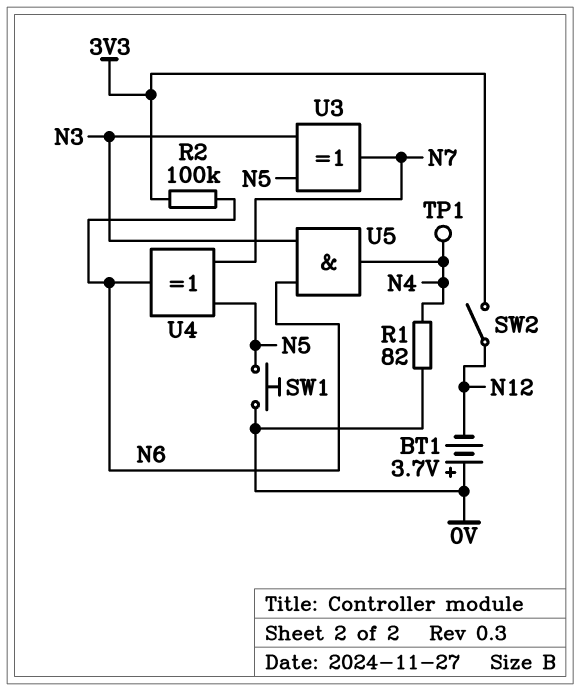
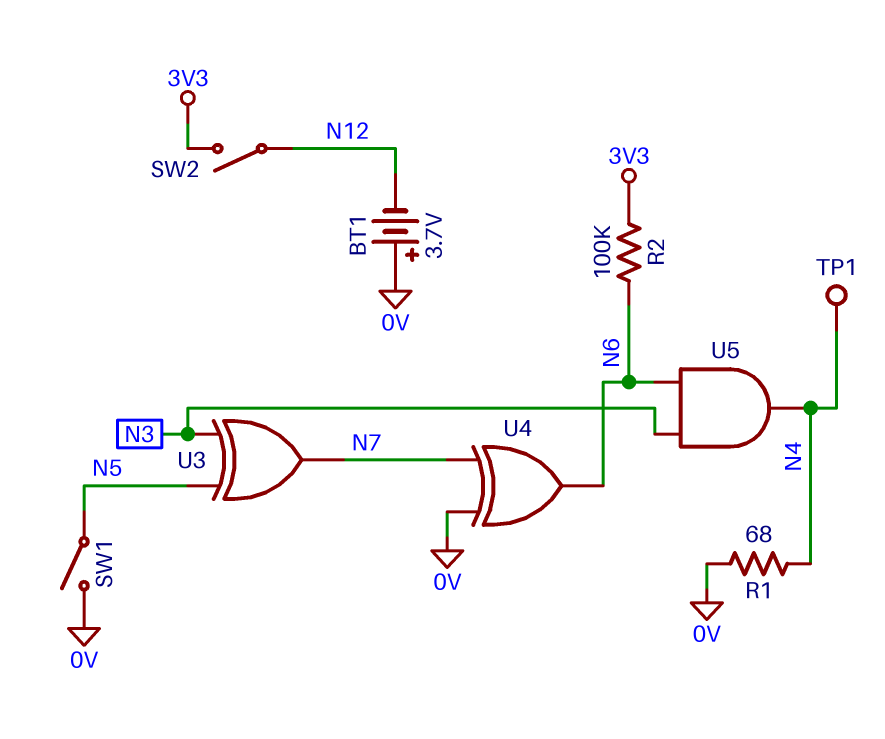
R1: 82 (0V, N4) -> 68 (0V, N4)
SW1: button (0V, N5) -> switch (0V, N5)
U4: XOR (in N5, in N7, out N6) -> XOR (in 0V, in N7, out N6)

